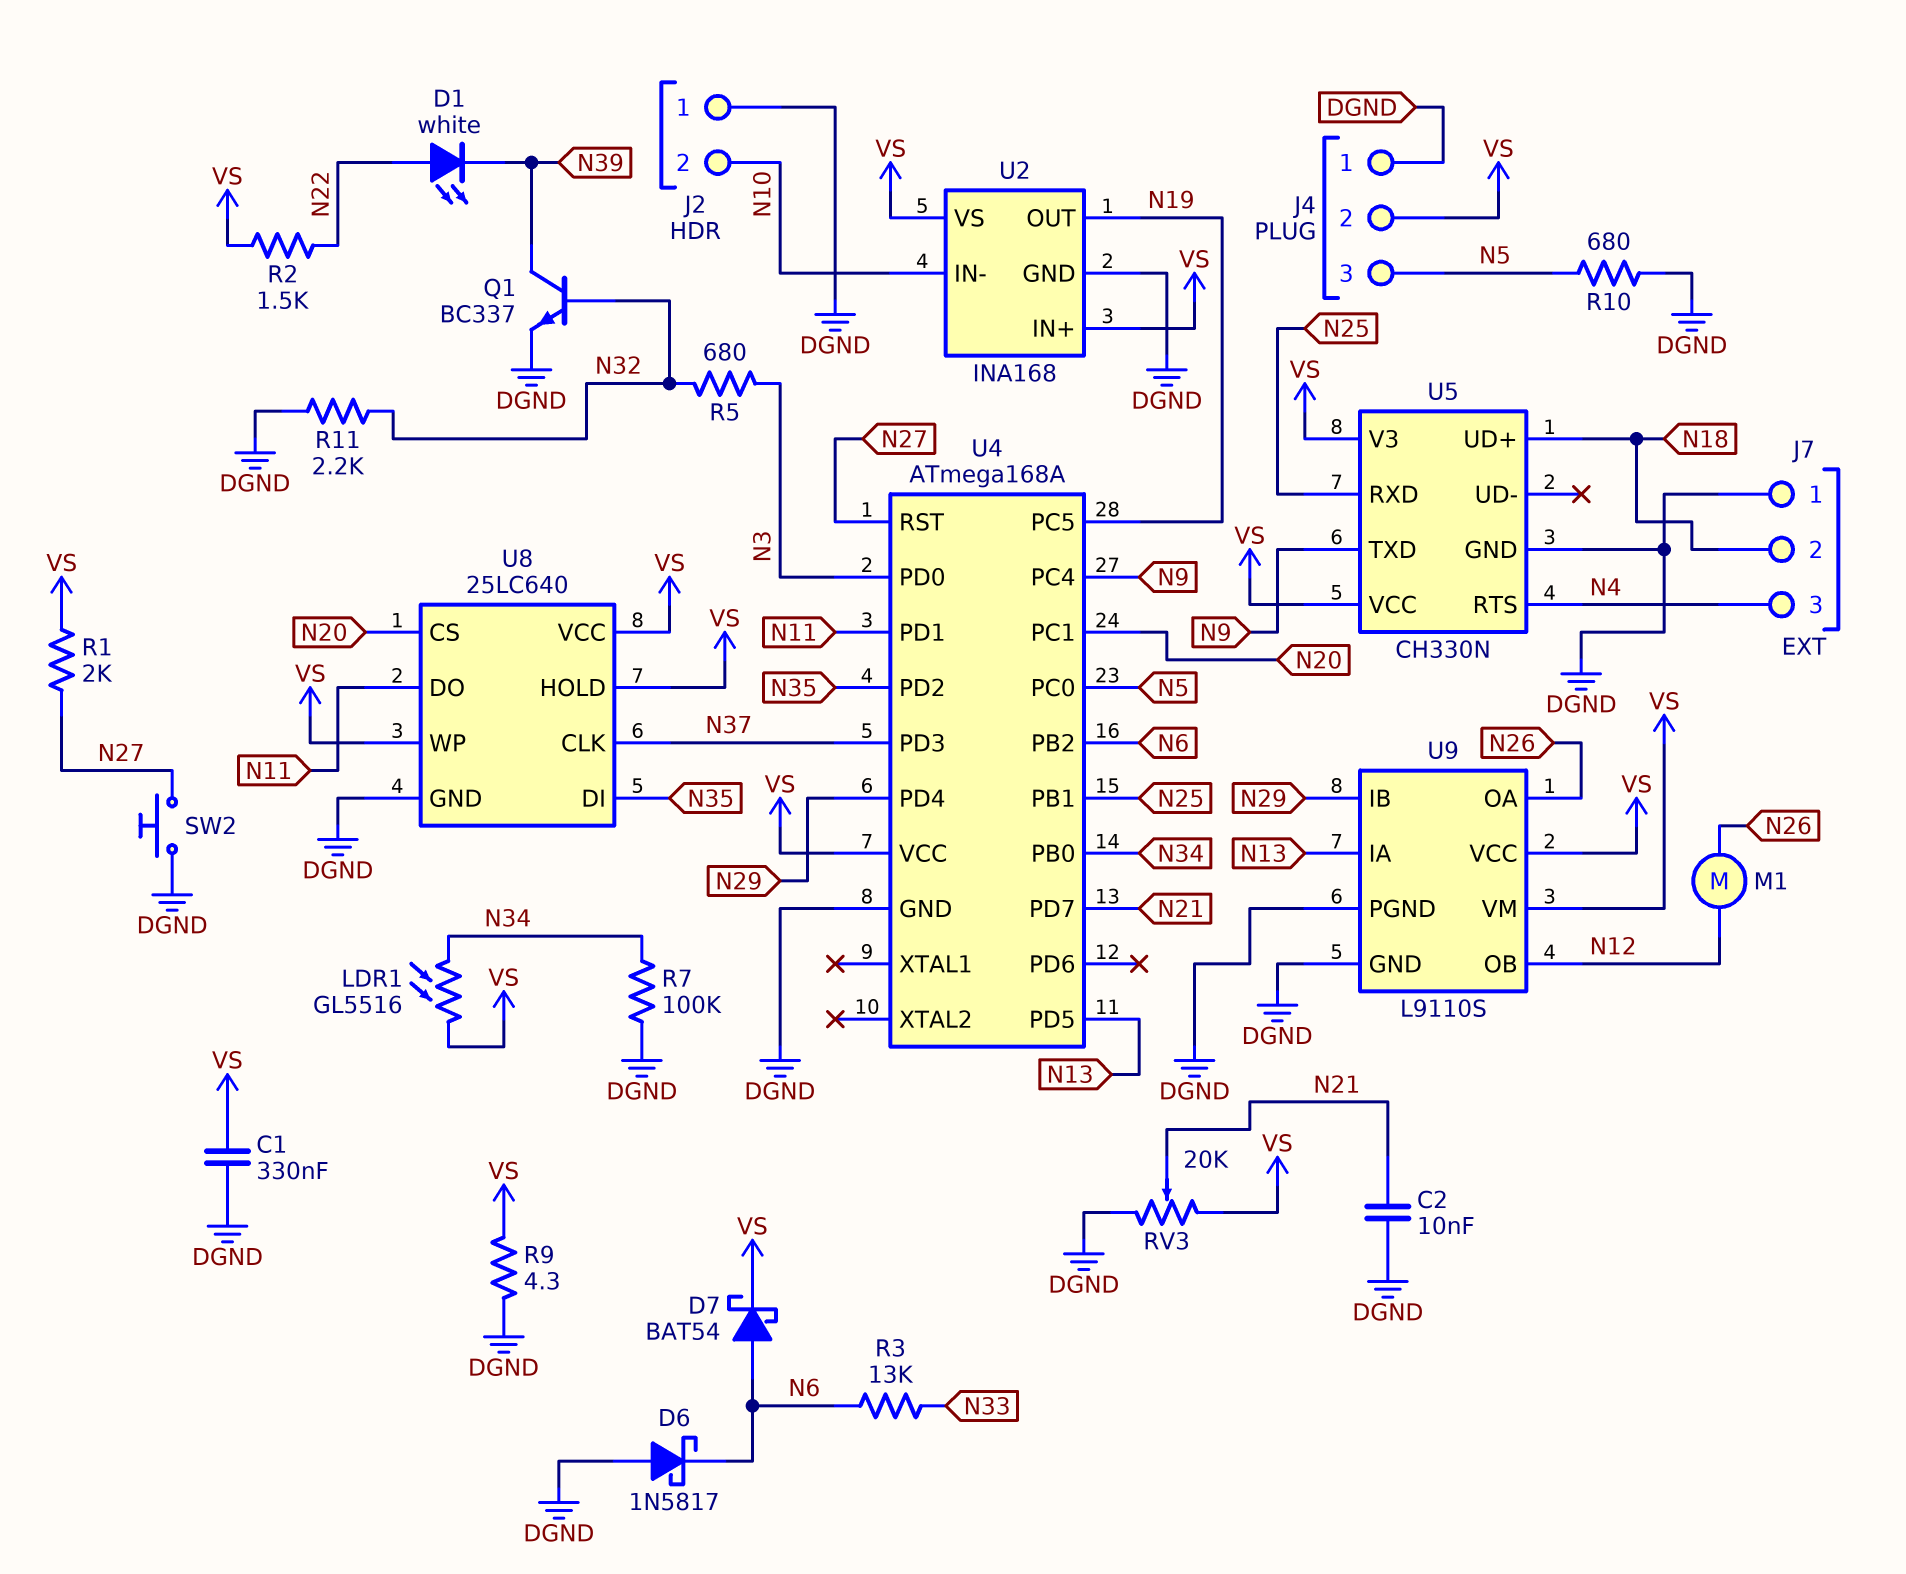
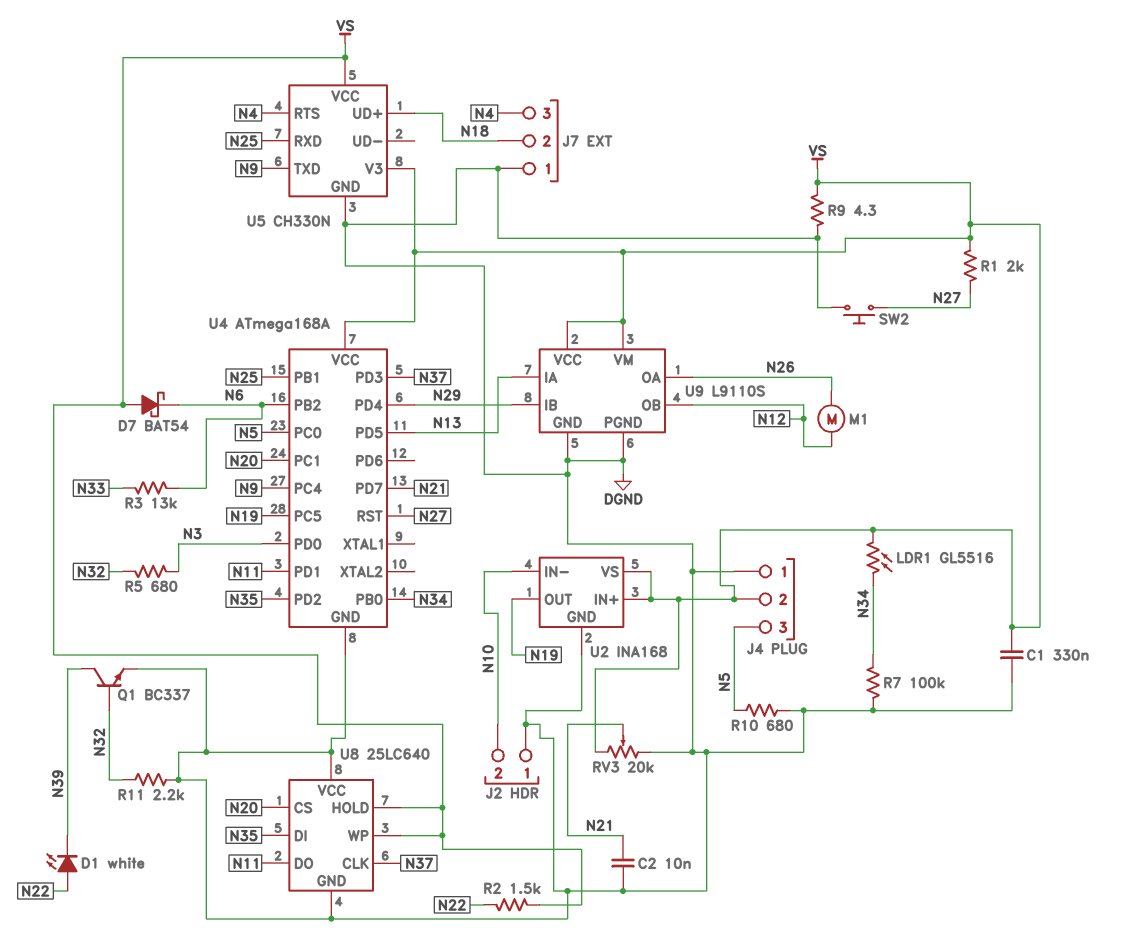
D6: schottky 1N5817 (A DGND, K N6) -> none
D7: schottky BAT54 (A N6, K VS) -> schottky BAT54 (A VS, K N6)
U8 pin VCC: VS -> DGND

